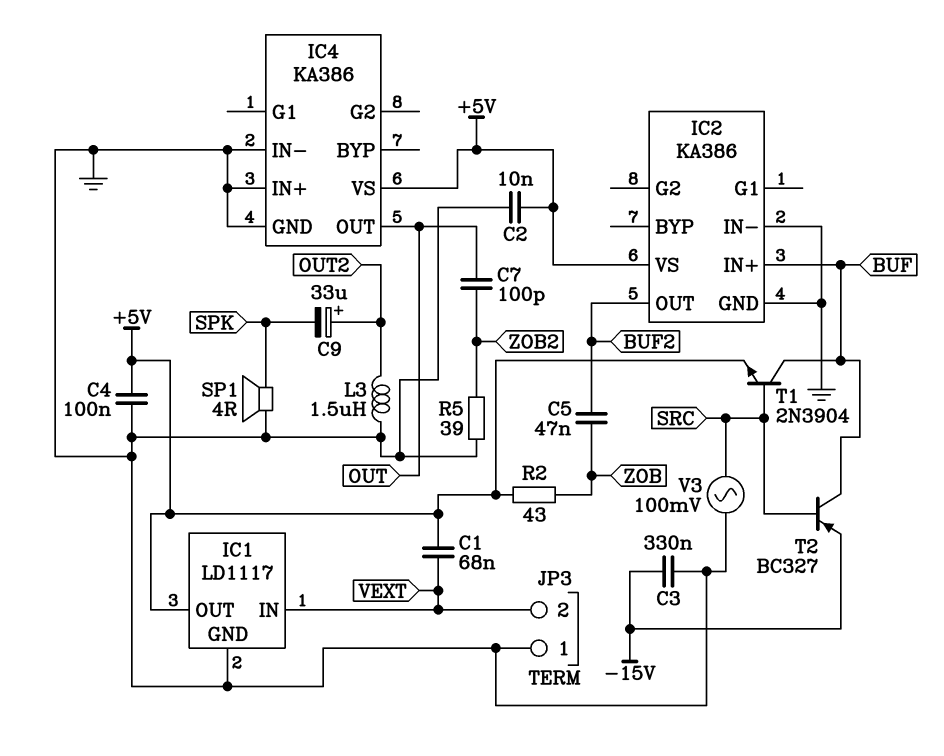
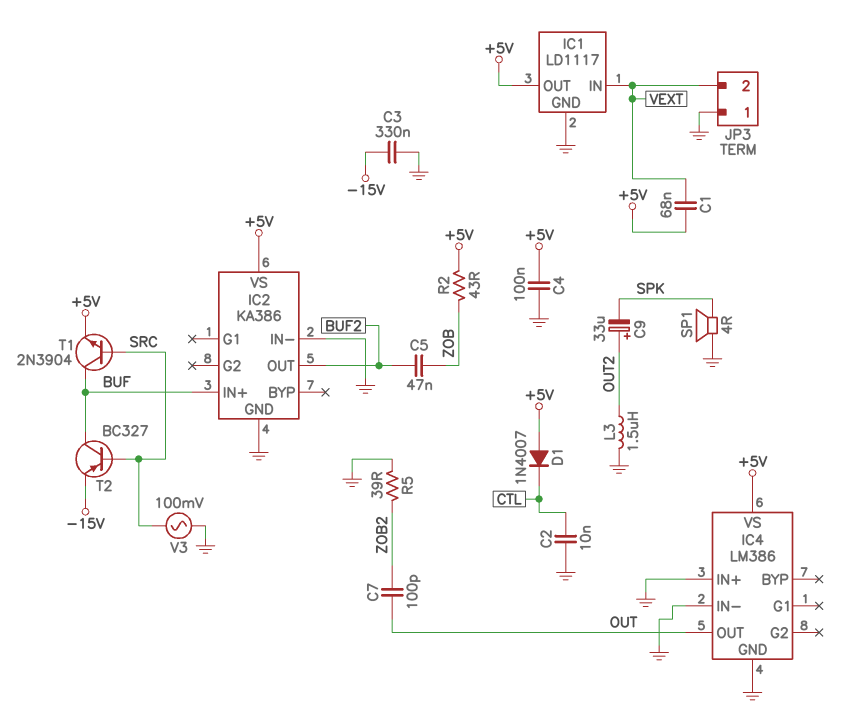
C2: 10nF (+5V, GND) -> 10nF (CTL, GND)
D1: none -> diode 1N4007 (A +5V, K CTL)
IC4: KA386 -> LM386

